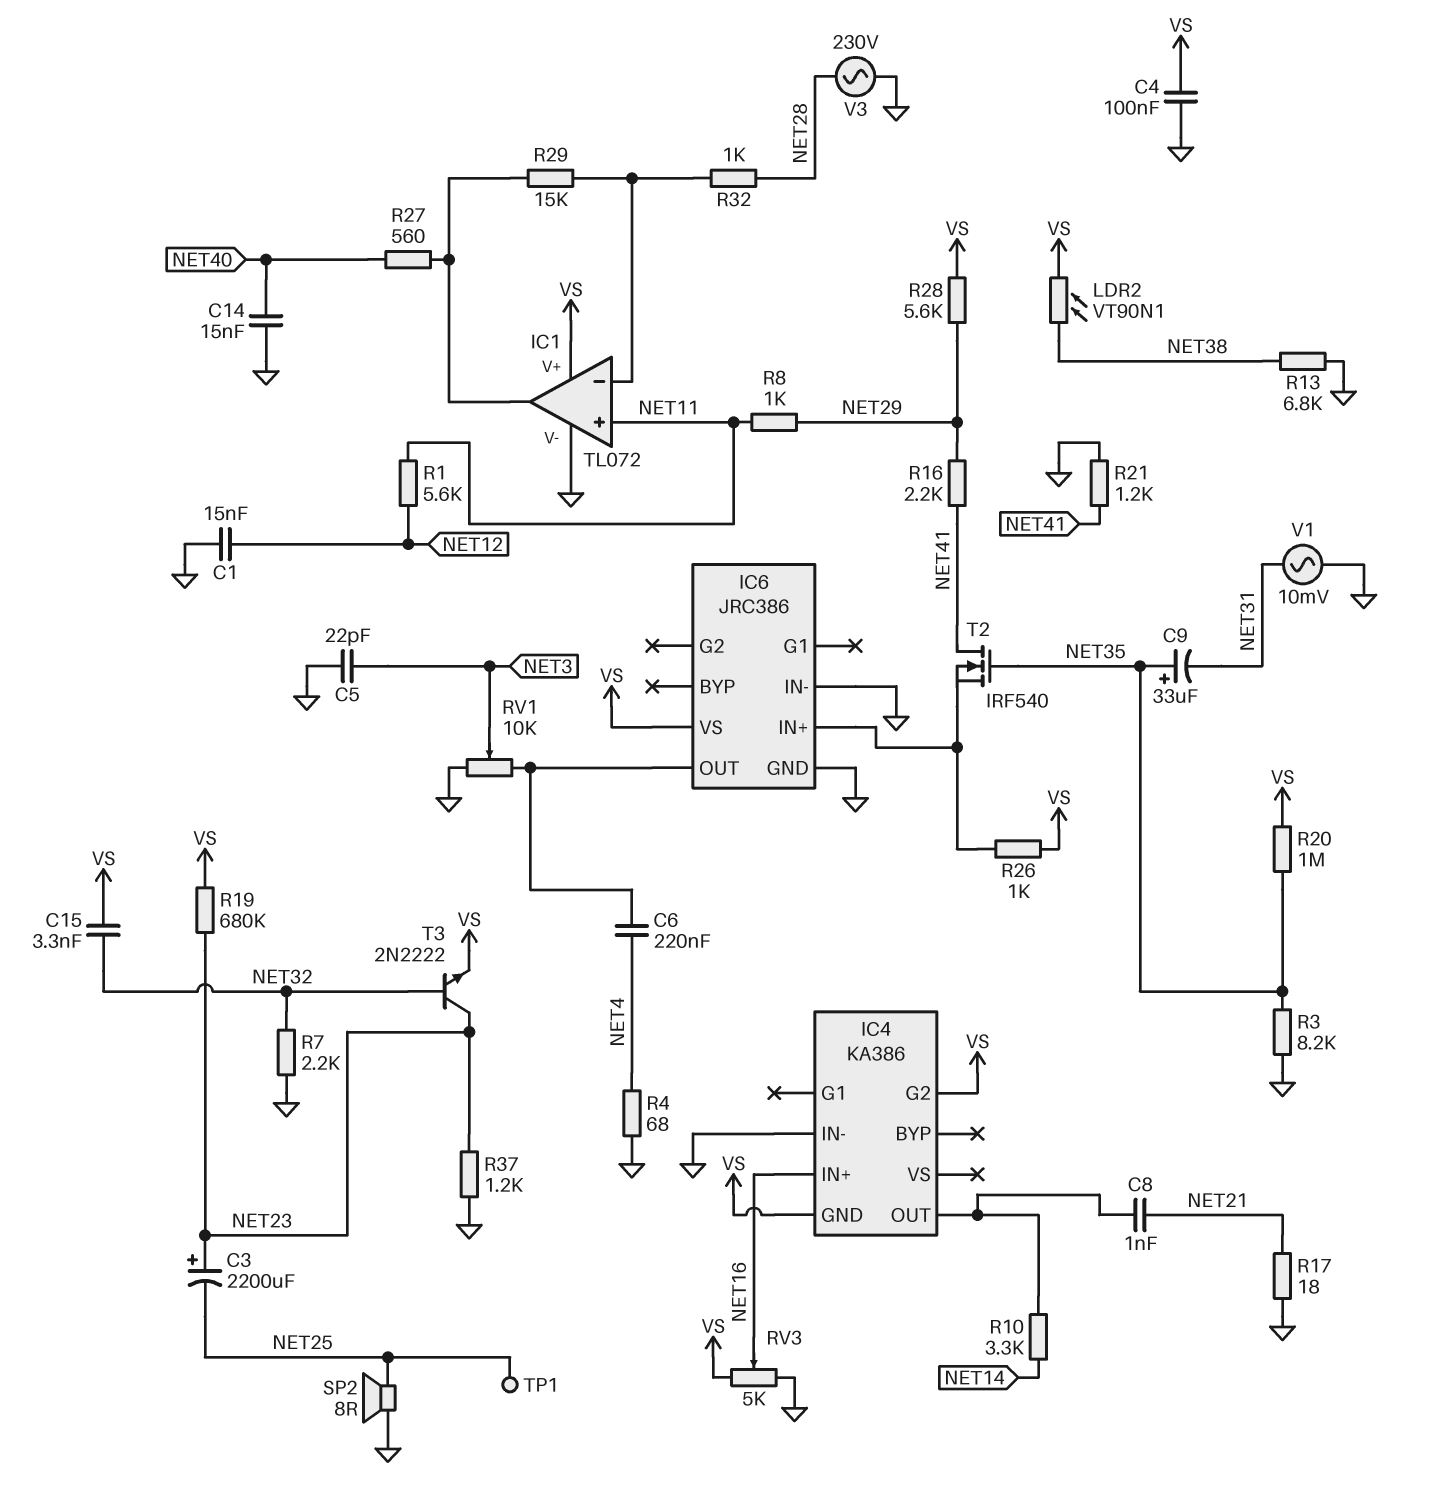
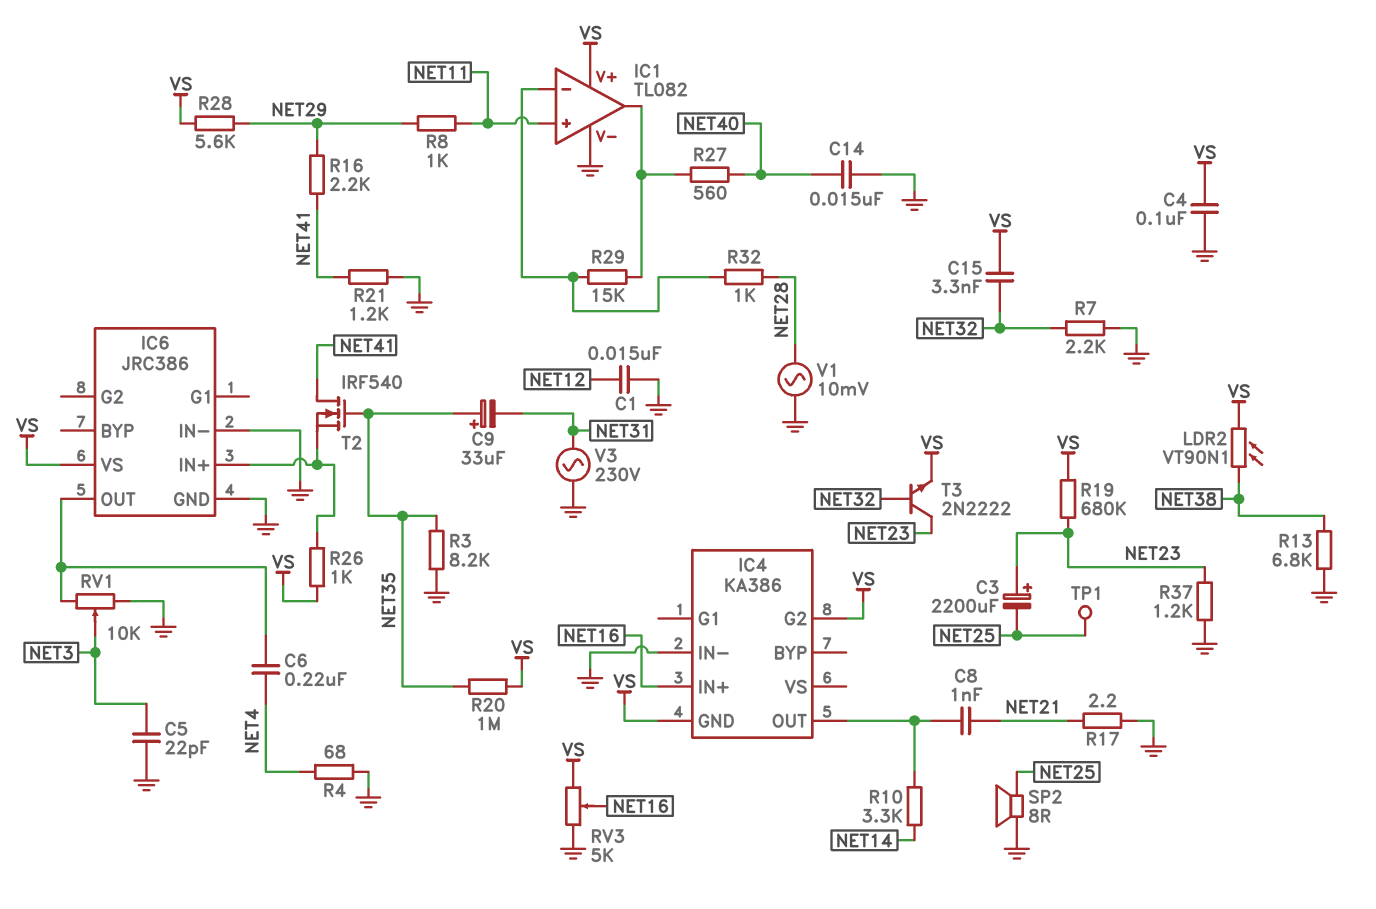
IC1: TL072 -> TL082
R1: 5.6k (NET11, NET12) -> none
R17: 18 (GND, NET21) -> 2.2 (GND, NET21)
V1: AC 10mV (GND, NET31) -> AC 10mV (GND, NET28)
V3: AC 230V (GND, NET28) -> AC 230V (GND, NET31)

